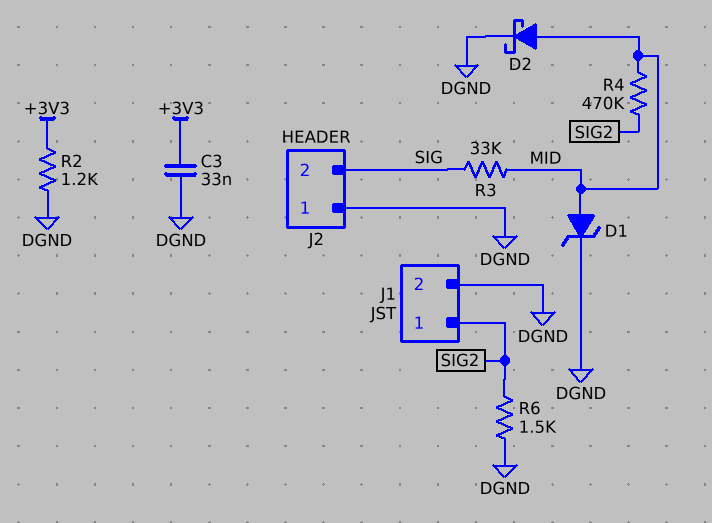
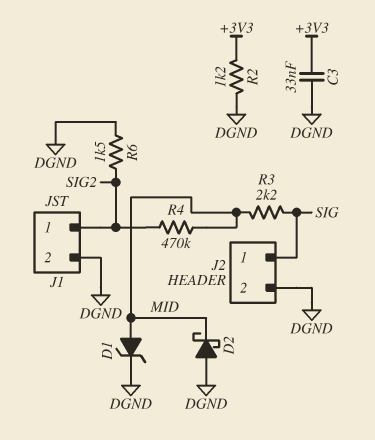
D2: schottky (A MID, K DGND) -> schottky (A DGND, K MID)
J2 pin 1: DGND -> SIG
J2 pin 2: SIG -> DGND
R3: 33k (MID, SIG) -> 2.2k (MID, SIG)

